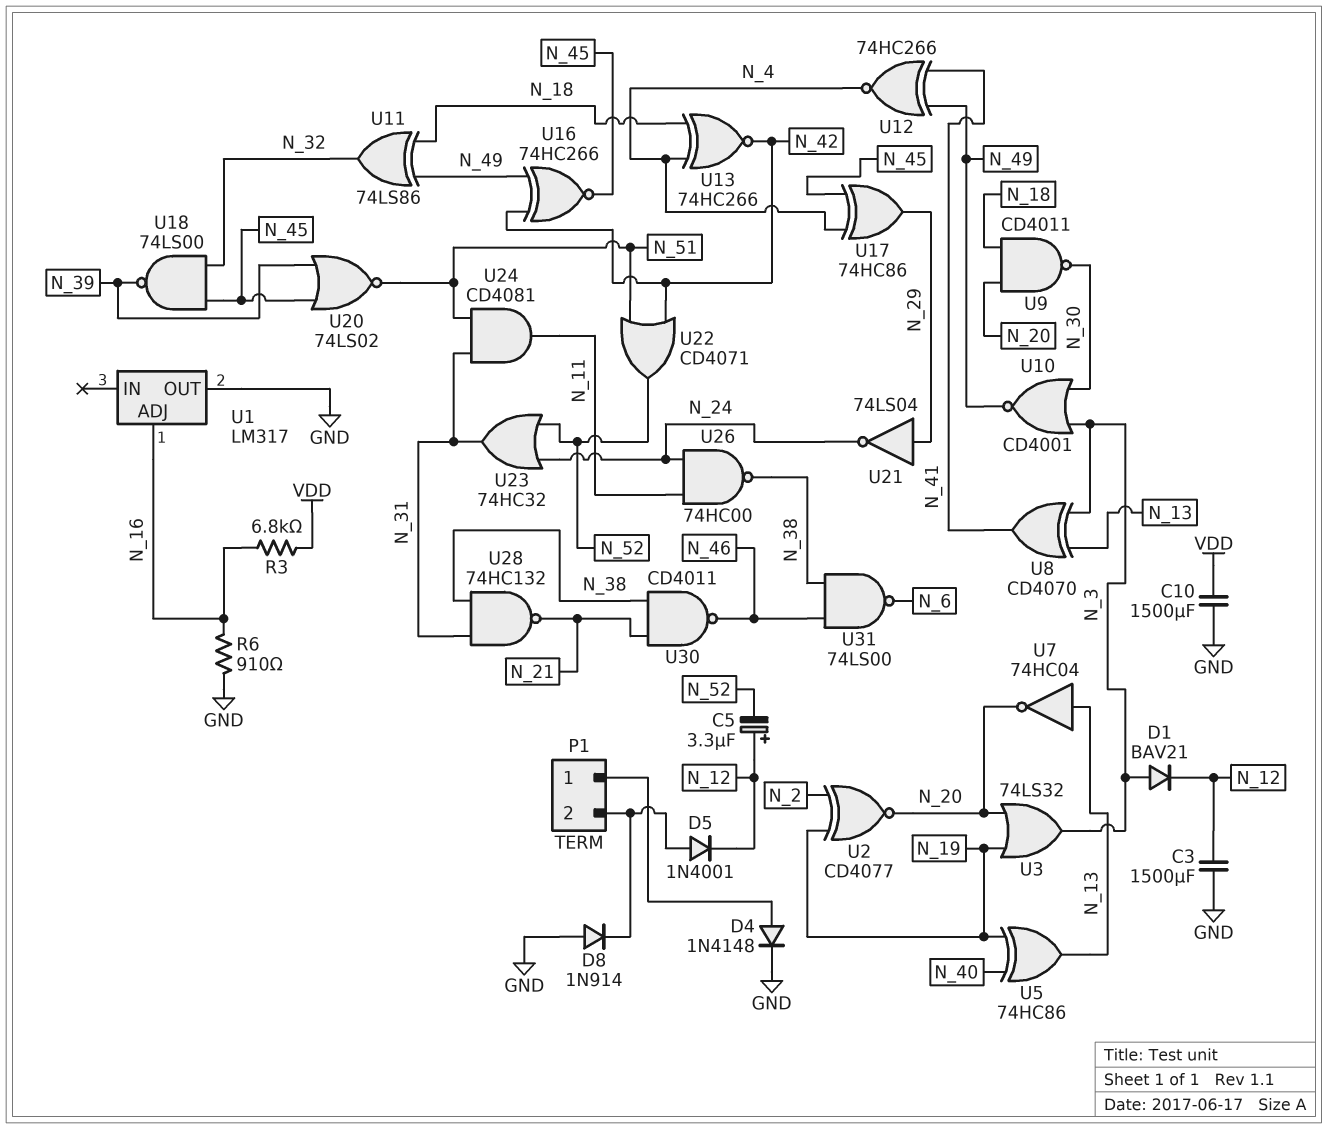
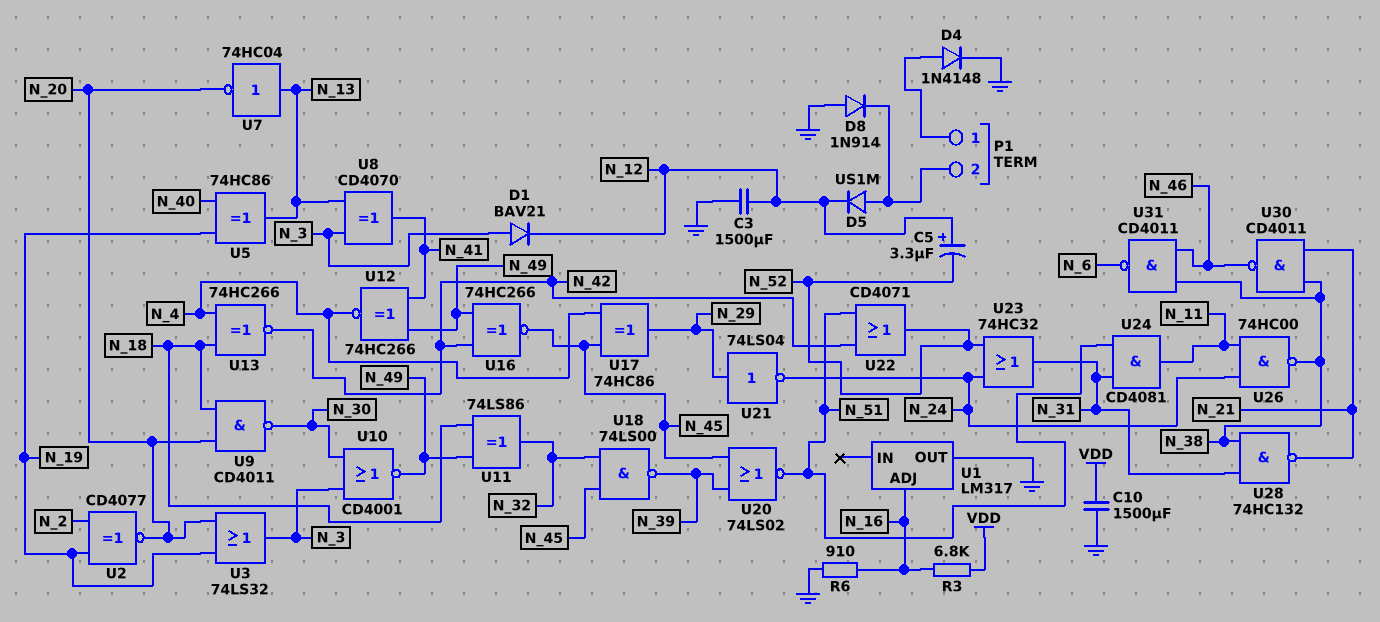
D5: diode 1N4001 (A P1/2, K N_12) -> diode US1M (A P1/2, K N_12)
U31: NAND 74LS00 (in N_38, in N_46, out N_6) -> NAND CD4011 (in N_38, in N_46, out N_6)

